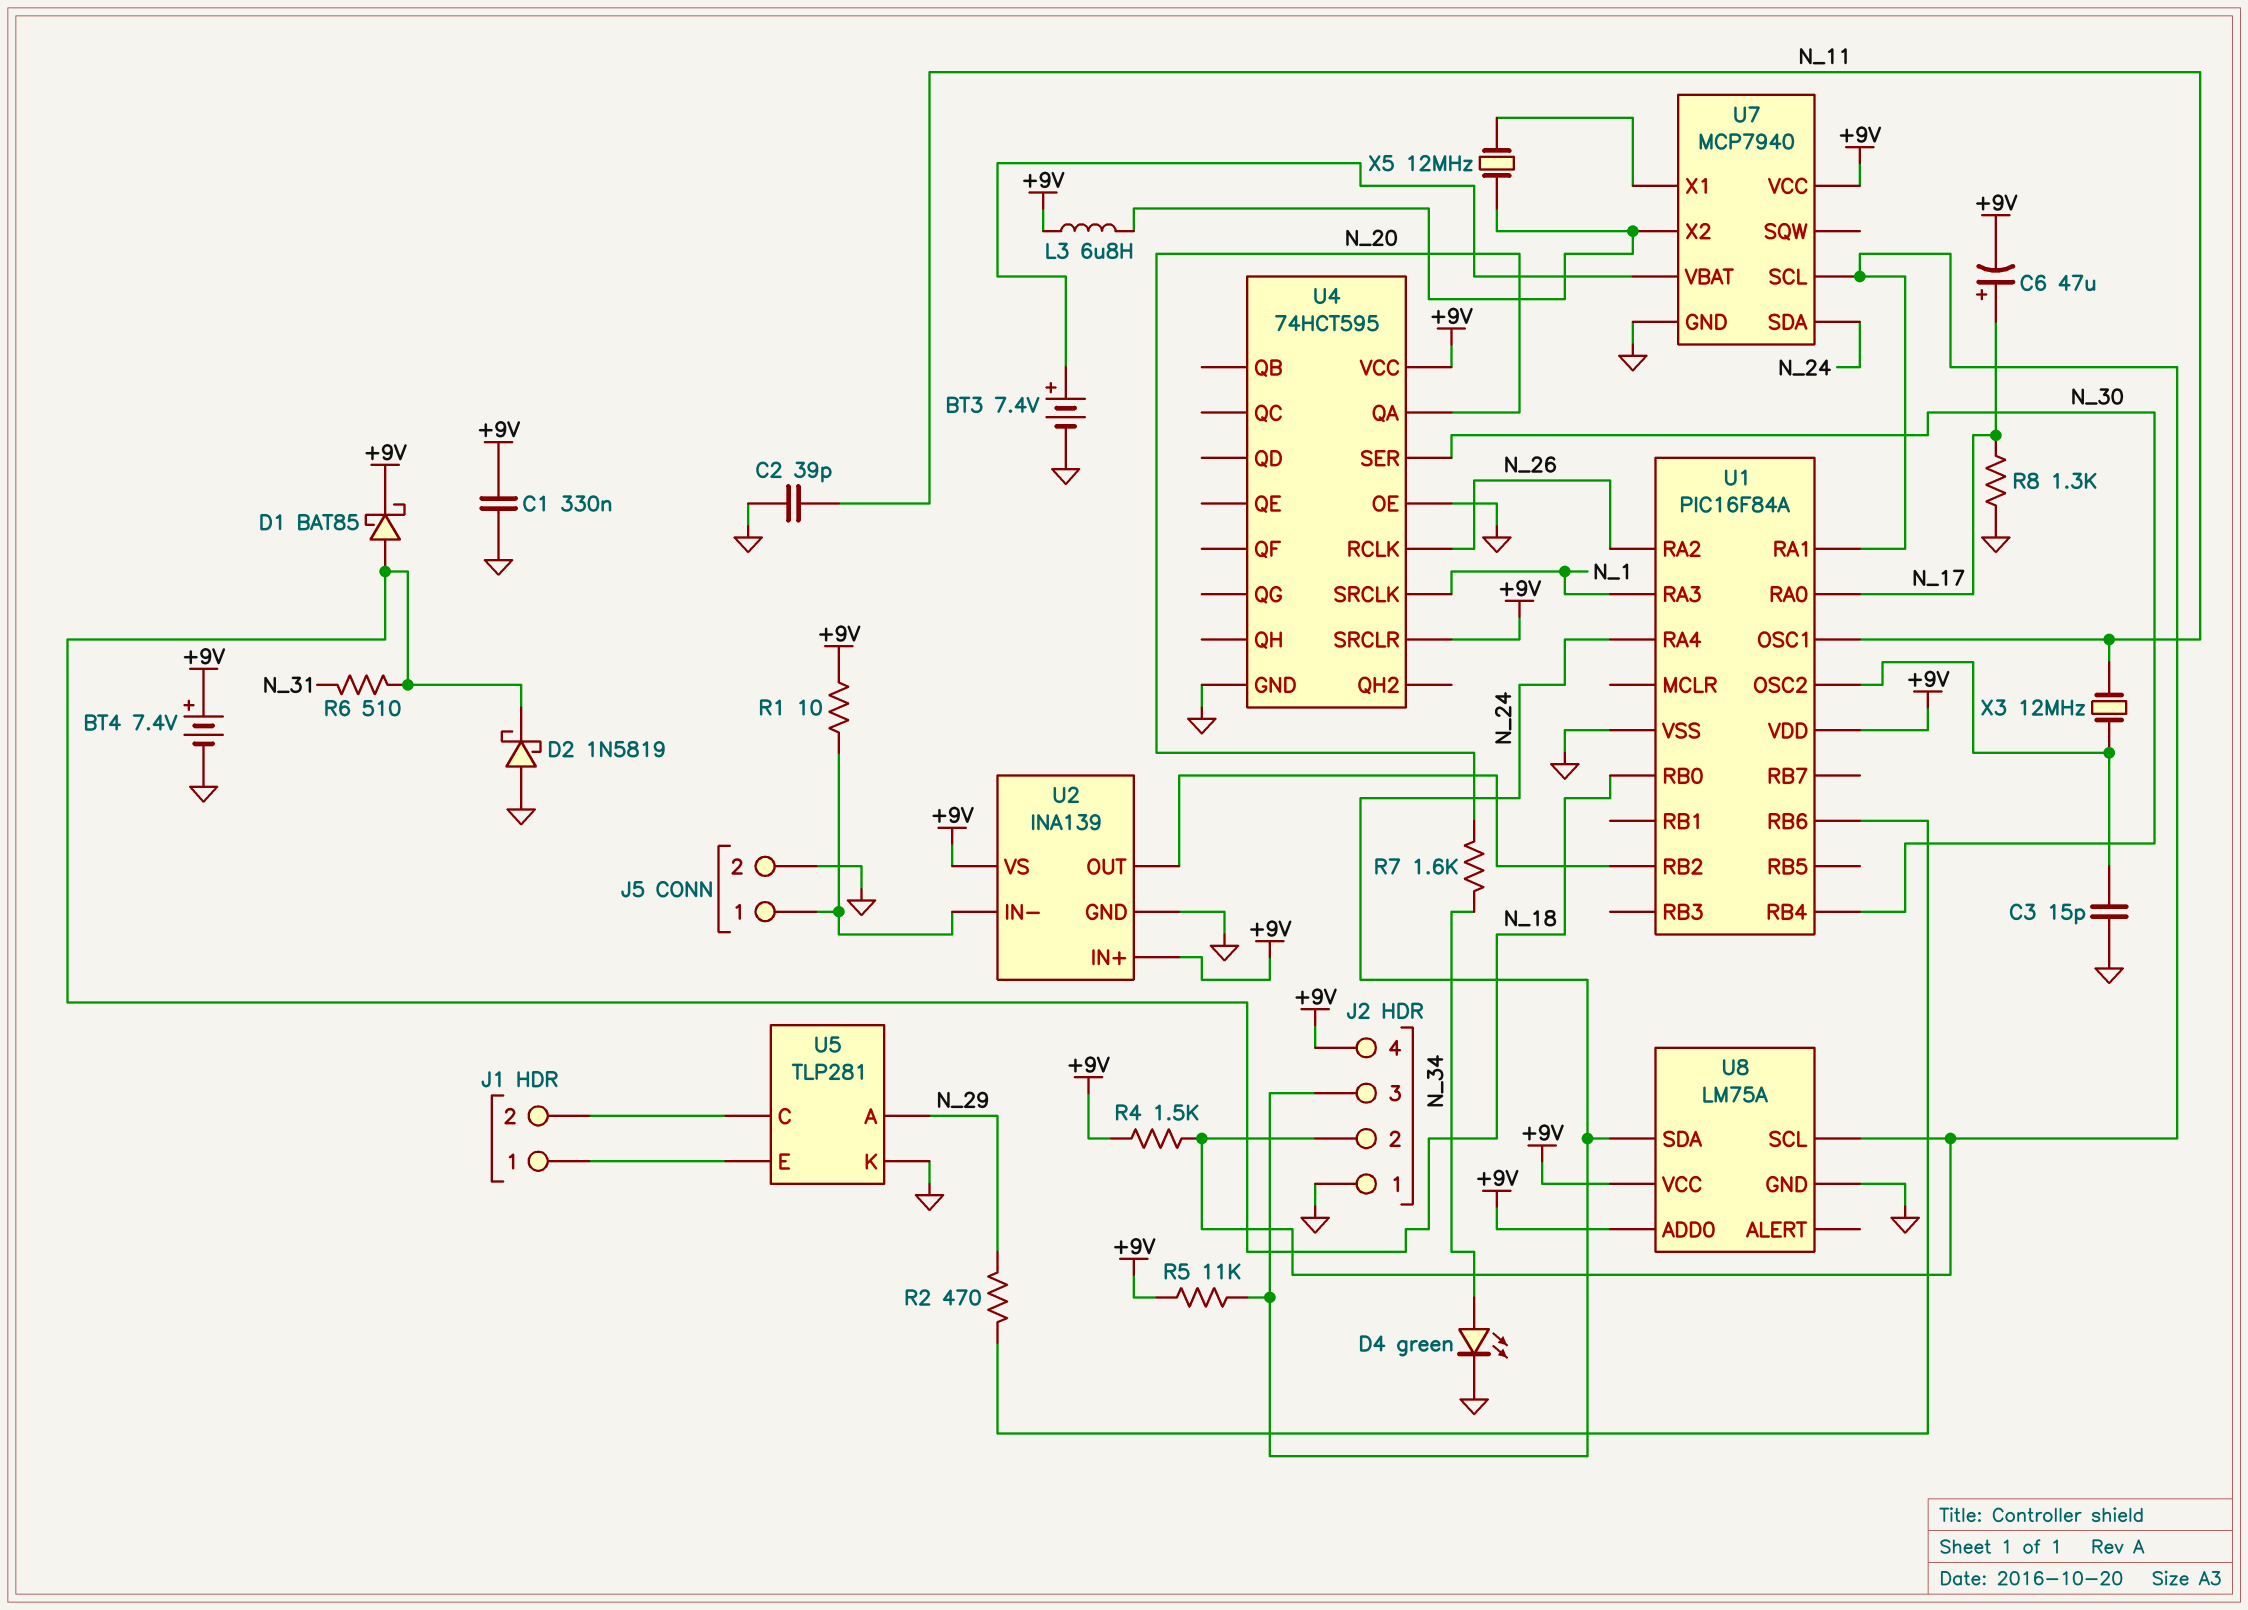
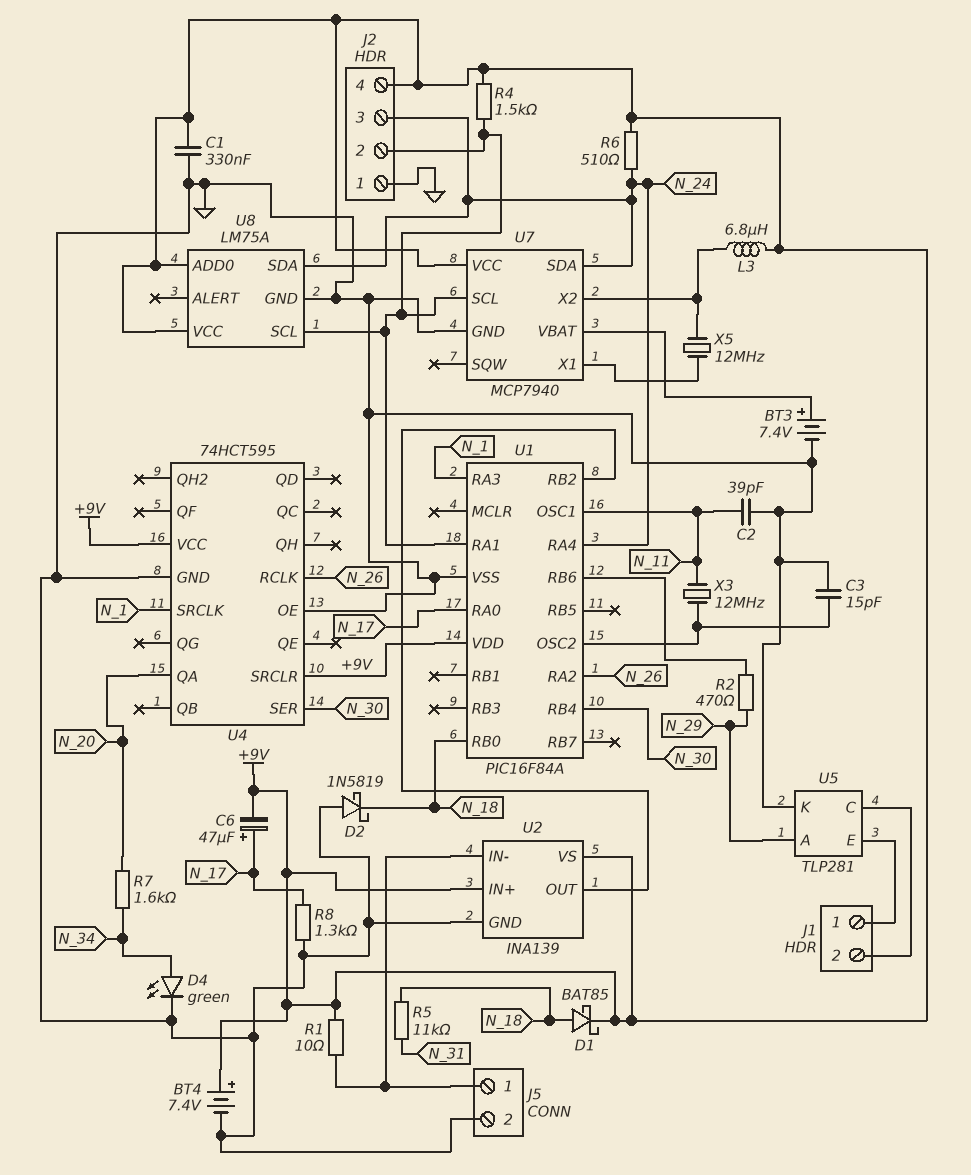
R5: 11k (+9V, N_24) -> 11k (N_18, N_31)
R6: 510 (N_18, N_31) -> 510 (+9V, N_24)

